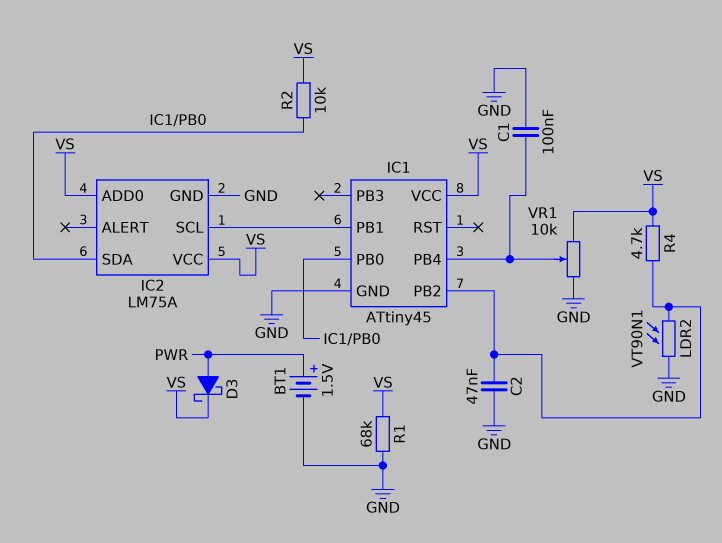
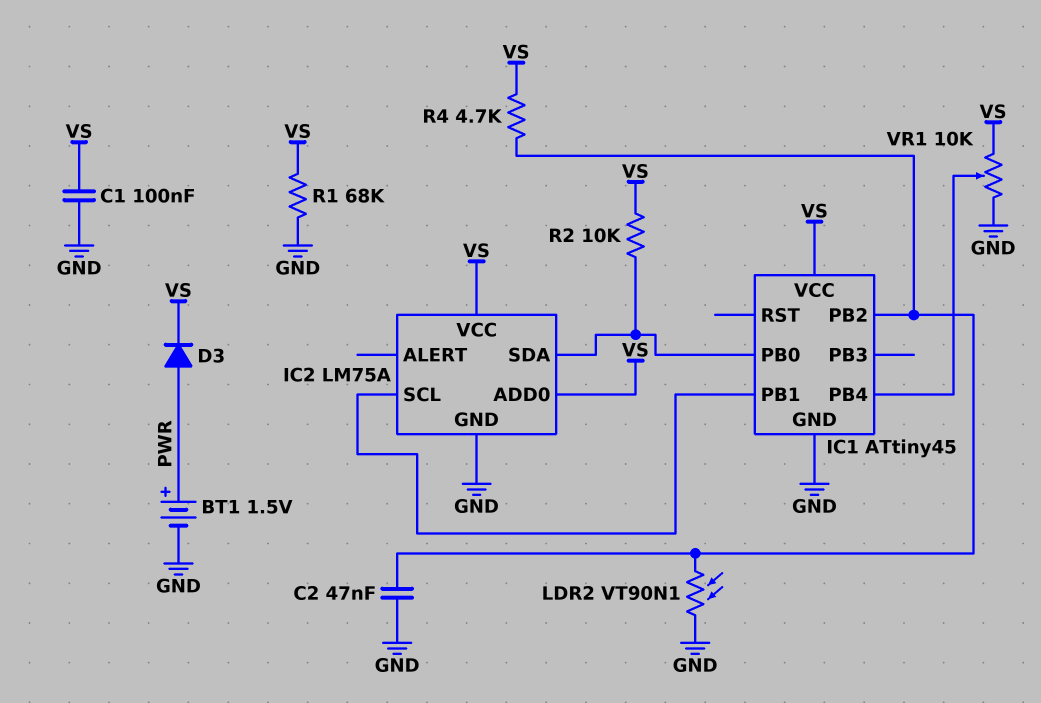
C1: 100nF (GND, IC1/PB4) -> 100nF (GND, VS)
D3: schottky (A PWR, K VS) -> diode (A PWR, K VS)

